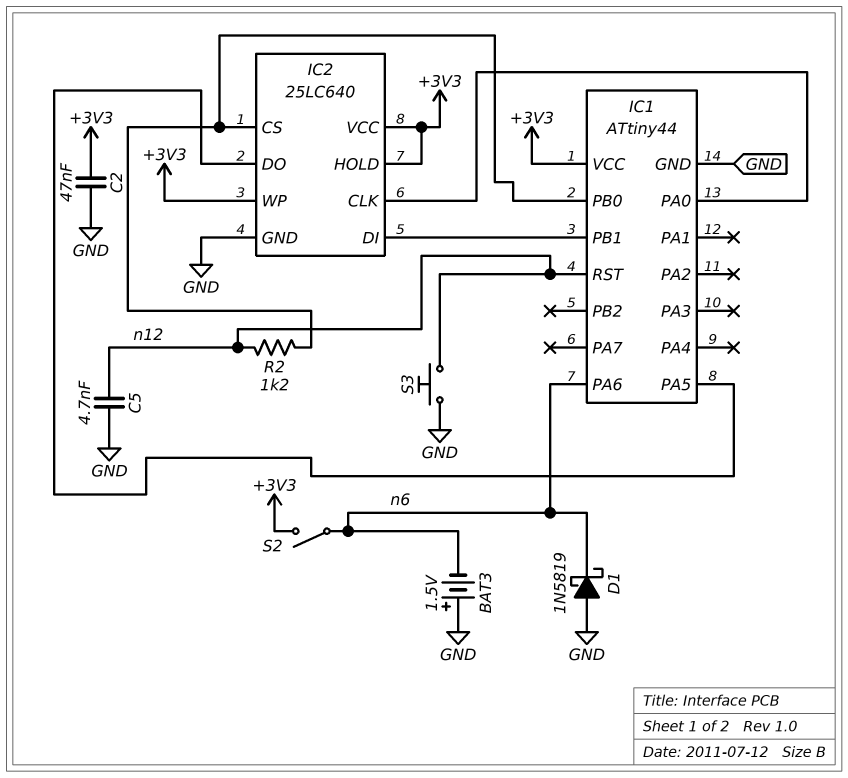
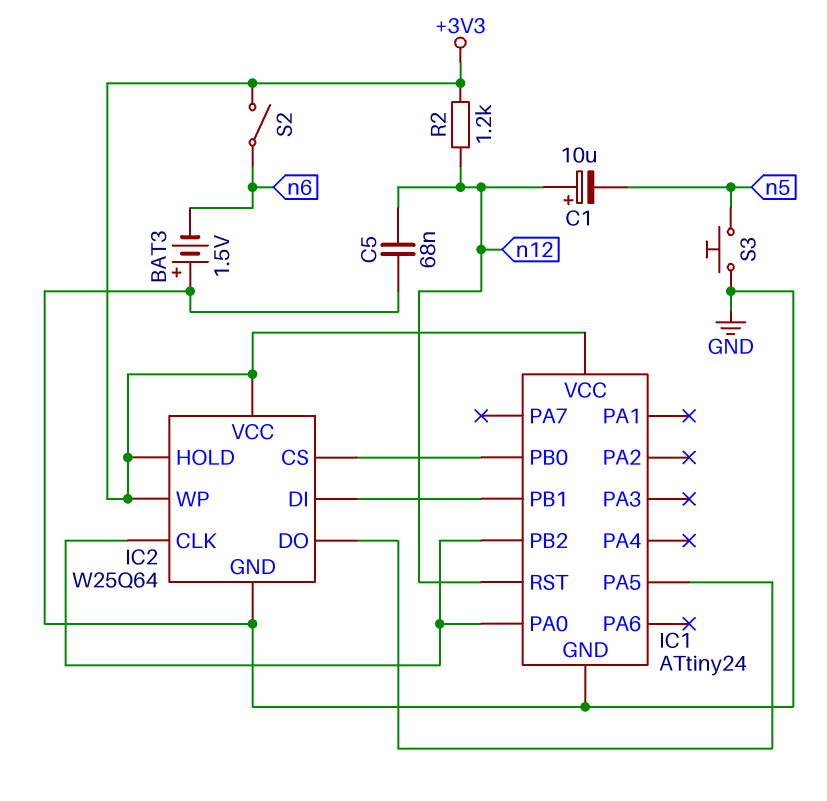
C1: none -> 10uF (plus n12, minus n5)
C2: 47nF (+3V3, GND) -> none
C5: 4.7nF (GND, n12) -> 68nF (GND, n12)
D1: schottky 1N5819 (A GND, K n6) -> none
IC1: ATtiny44 -> ATtiny24
IC1 pin PA6: n6 -> none
IC1 pin PB2: none -> IC1/PA0
IC2: 25LC640 -> W25Q64
R2: 1.2k (IC1/PB0, n12) -> 1.2k (+3V3, n12)
S3: button (GND, n12) -> button (GND, n5)

